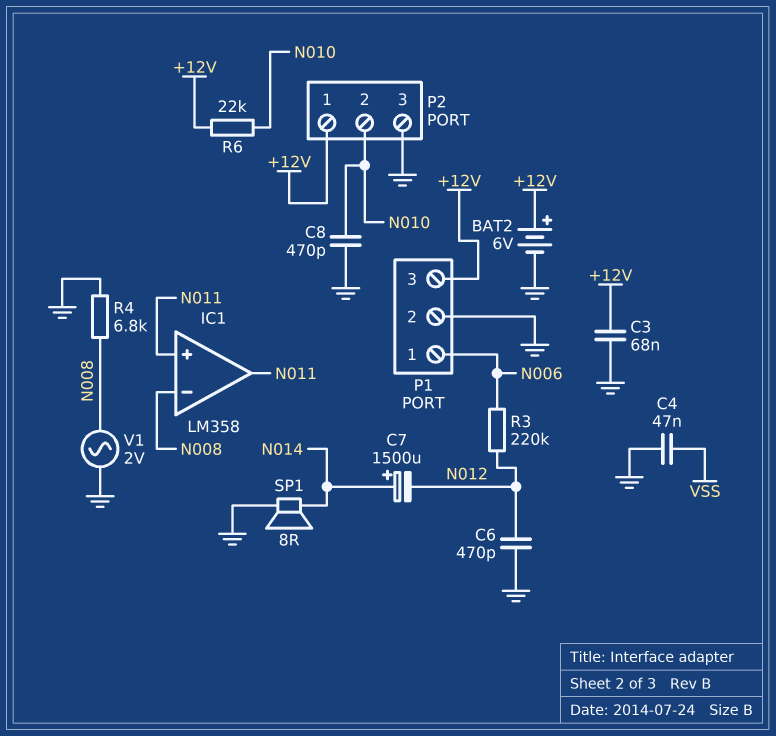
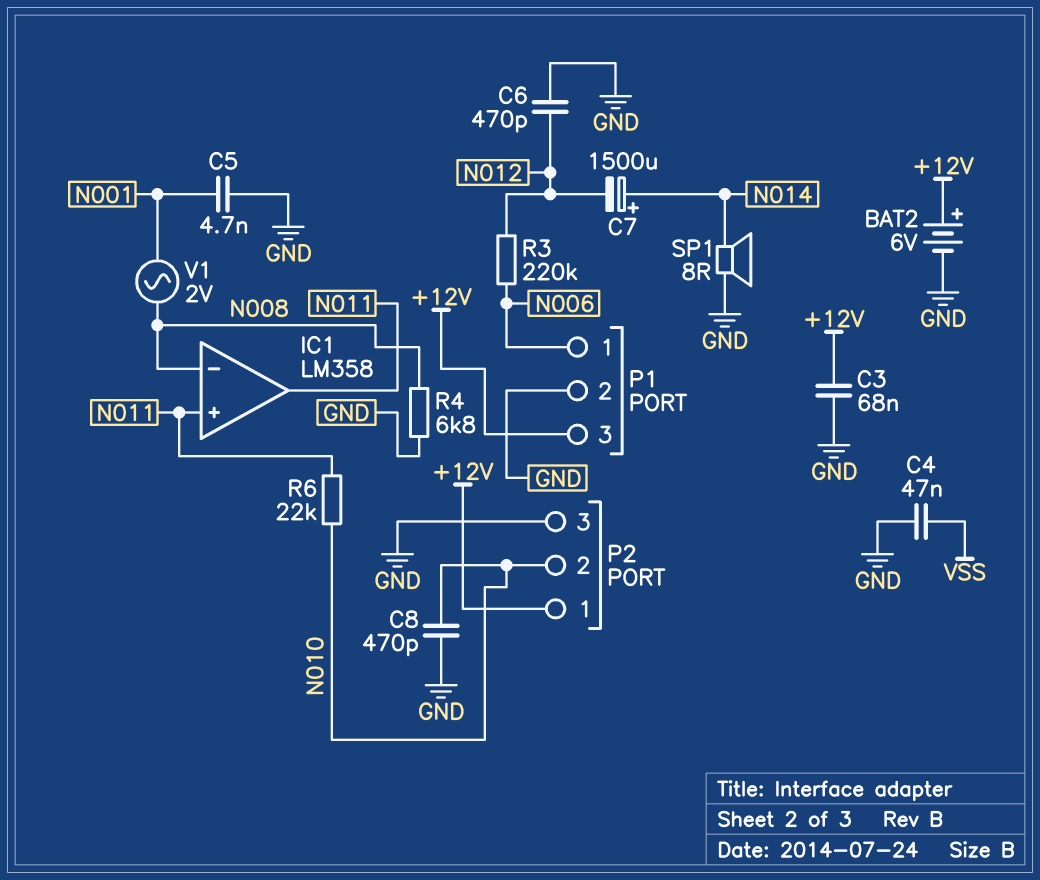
C5: none -> 4.7nF (GND, N001)
R6: 22k (+12V, N010) -> 22k (N010, N011)
V1: AC 2V (GND, N008) -> AC 2V (N001, N008)

